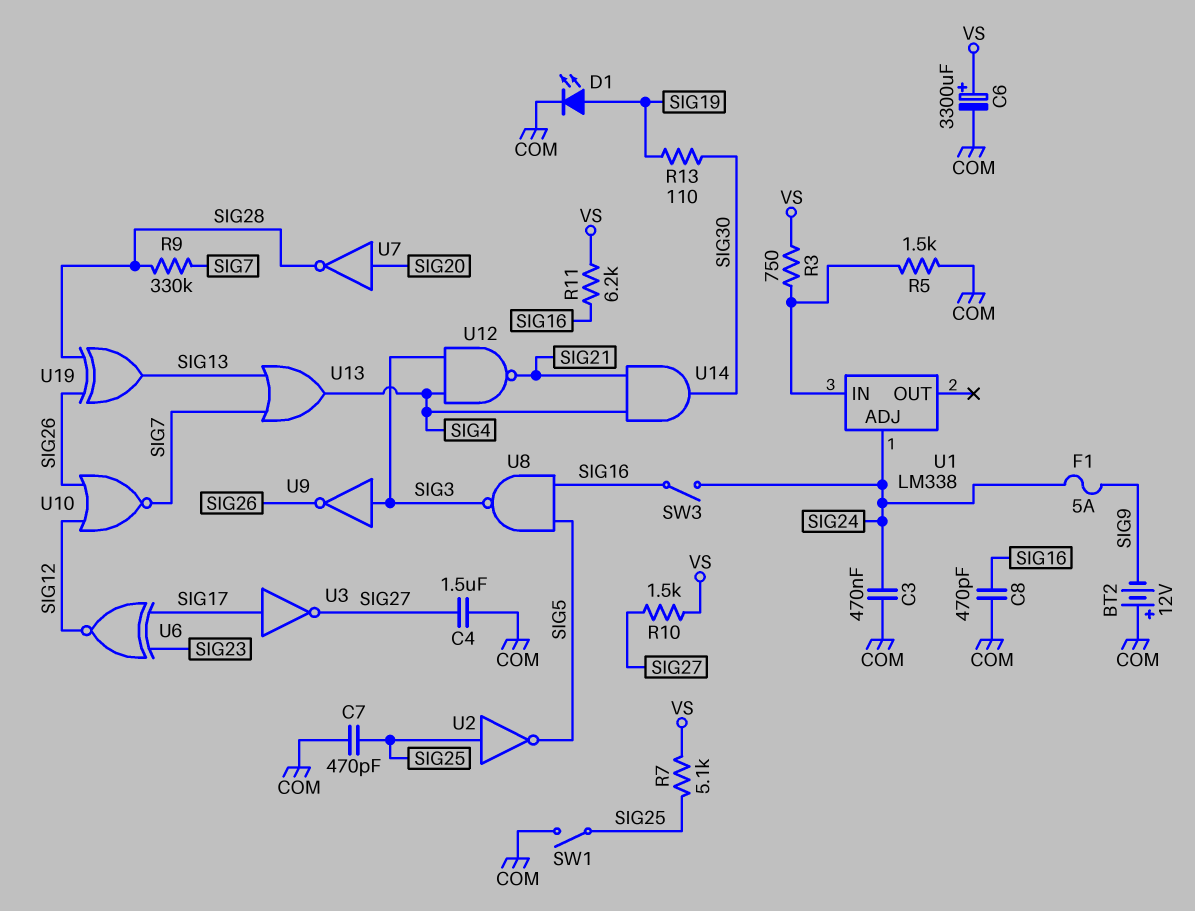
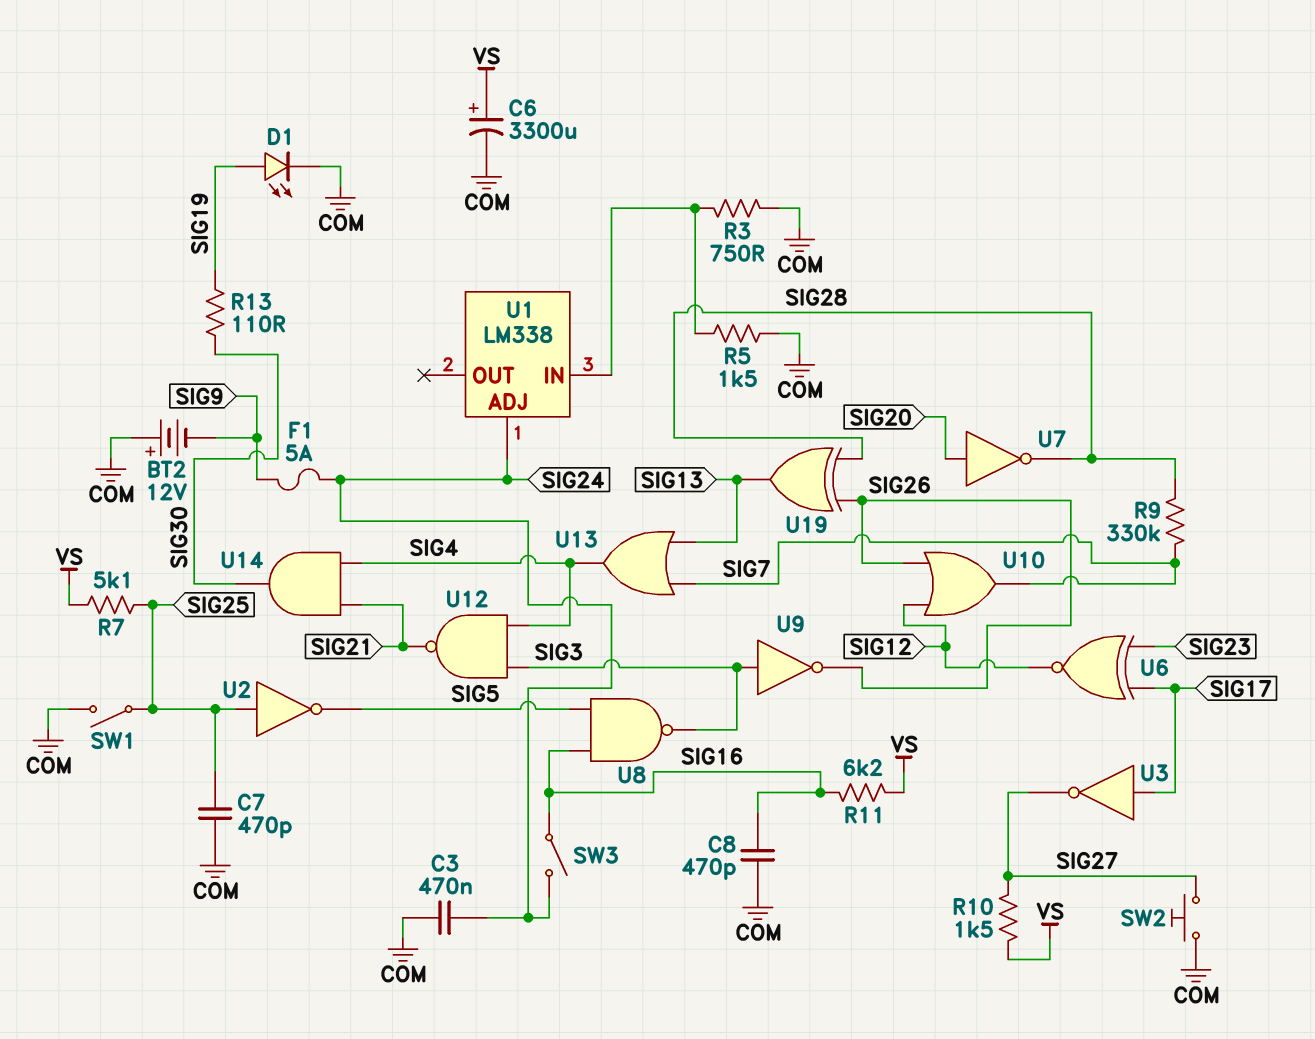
C4: 1.5uF (COM, SIG27) -> none
R3: 750 (U1/IN, VS) -> 750 (COM, U1/IN)
SW2: none -> button (COM, SIG27)
U10: NOR (in SIG12, in SIG26, out SIG7) -> OR (in SIG12, in SIG26, out SIG7)

